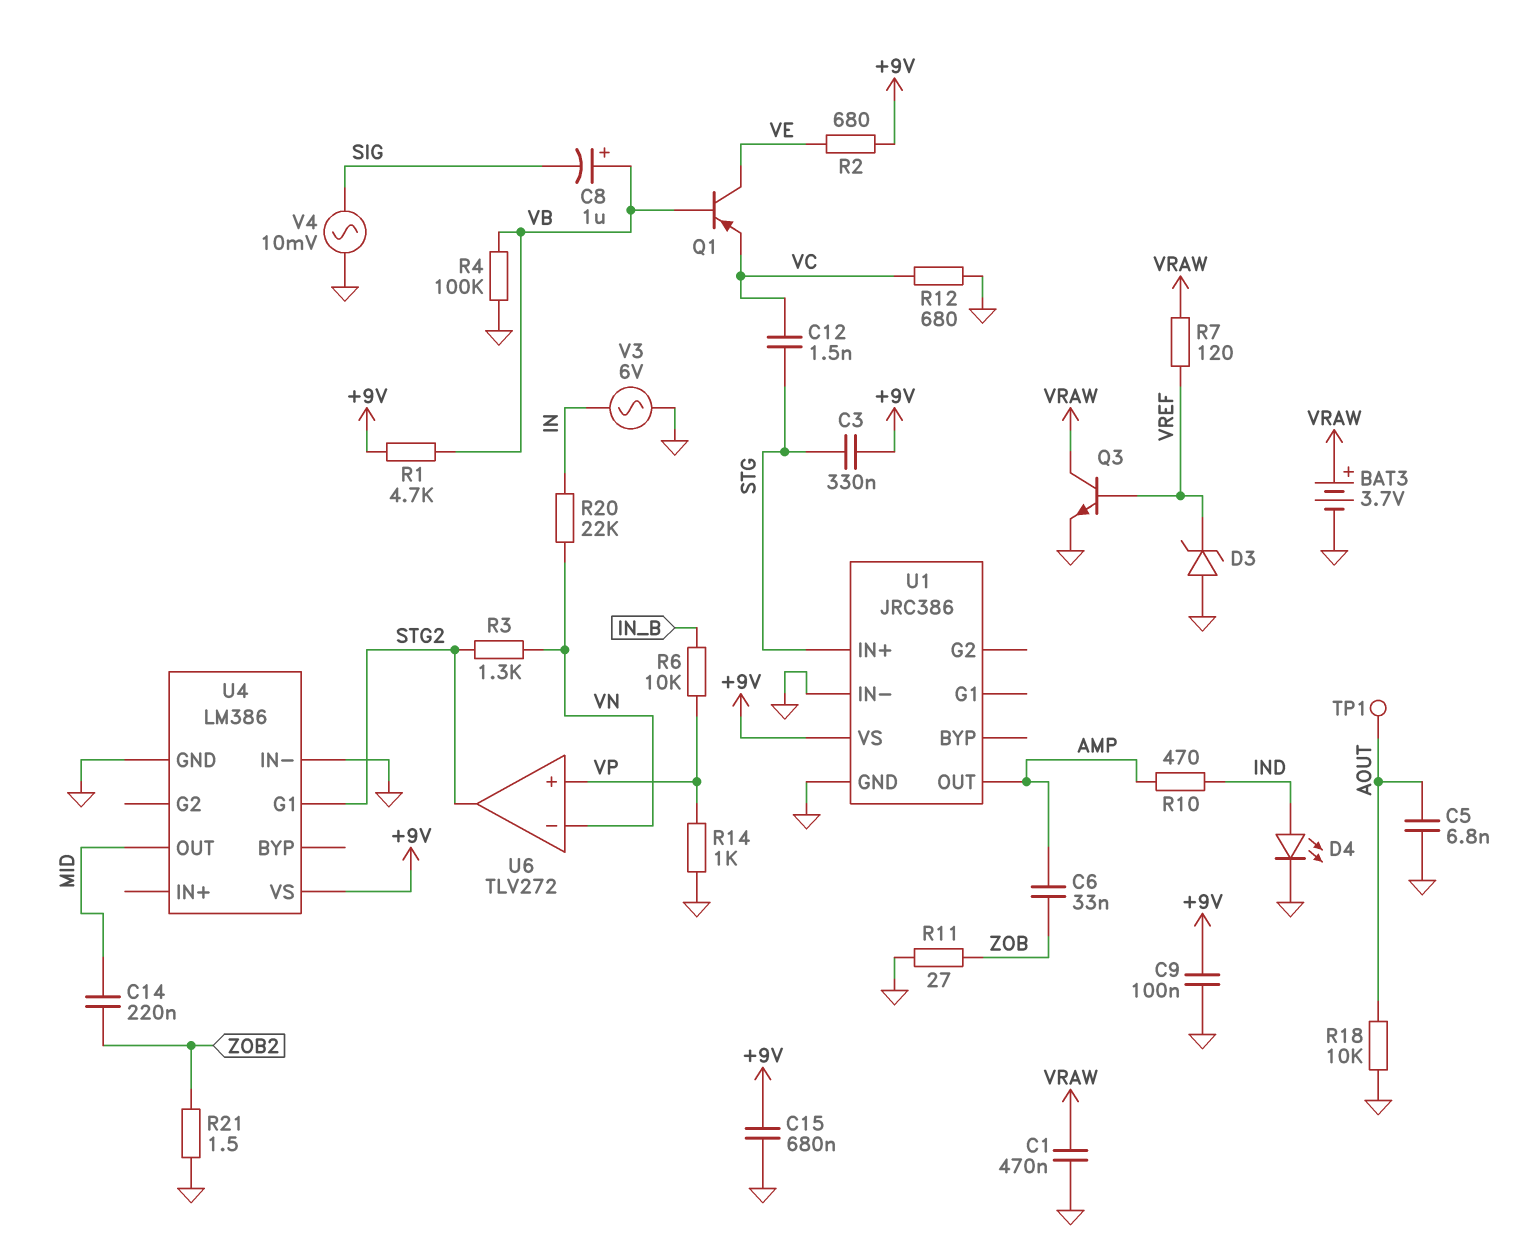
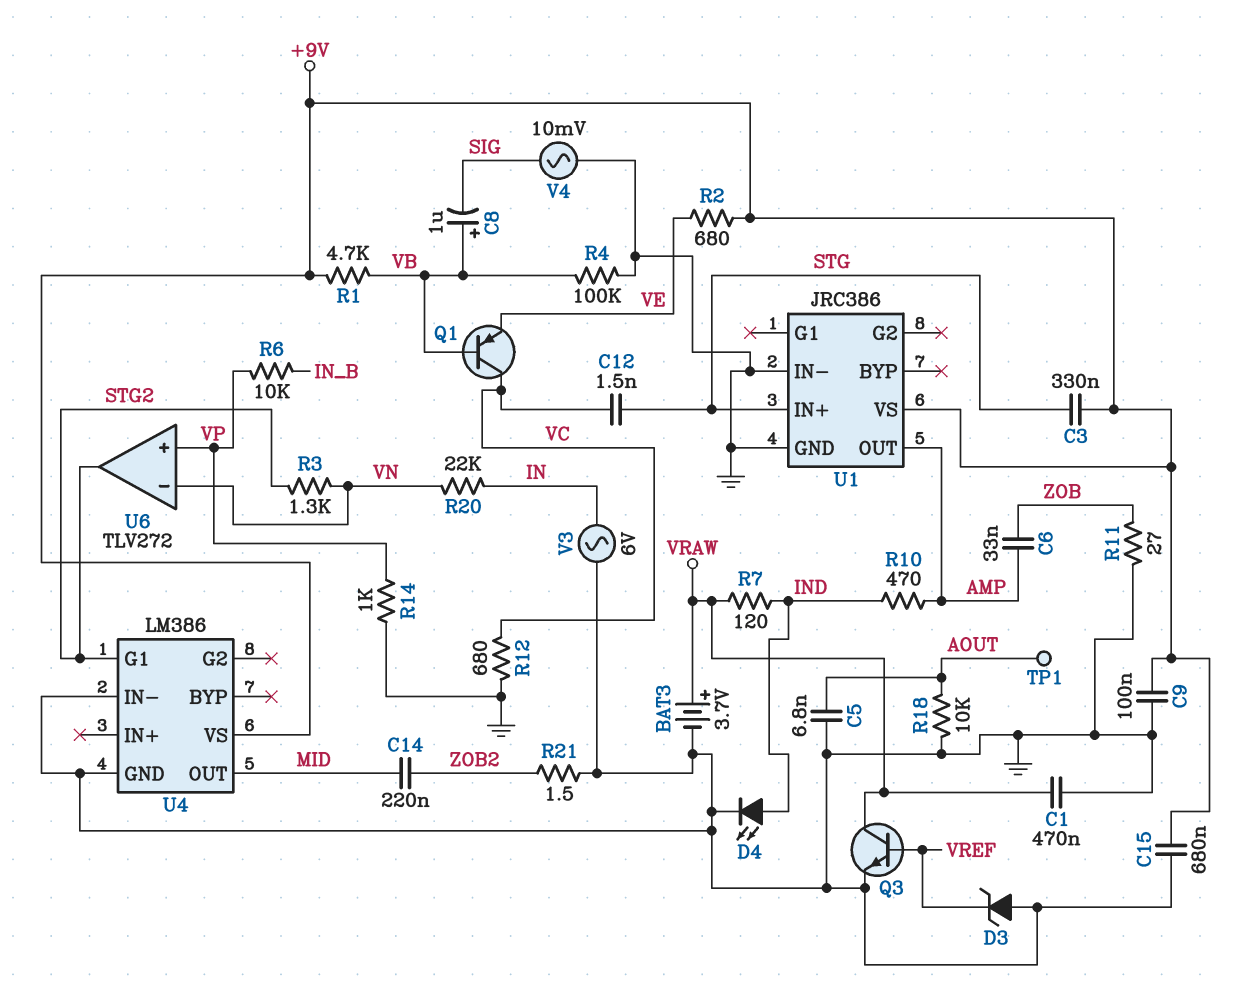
Q1: PNP (B VB, C VE, E VC) -> PNP (B VB, C VC, E VE)
R7: 120 (VRAW, VREF) -> 120 (IND, VRAW)

